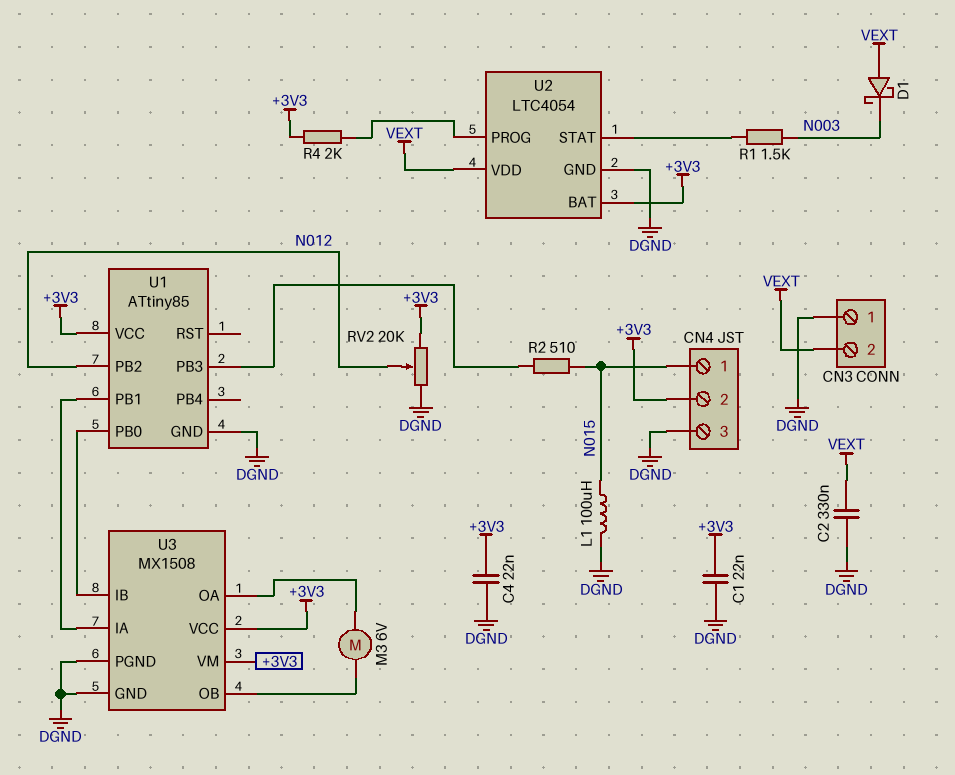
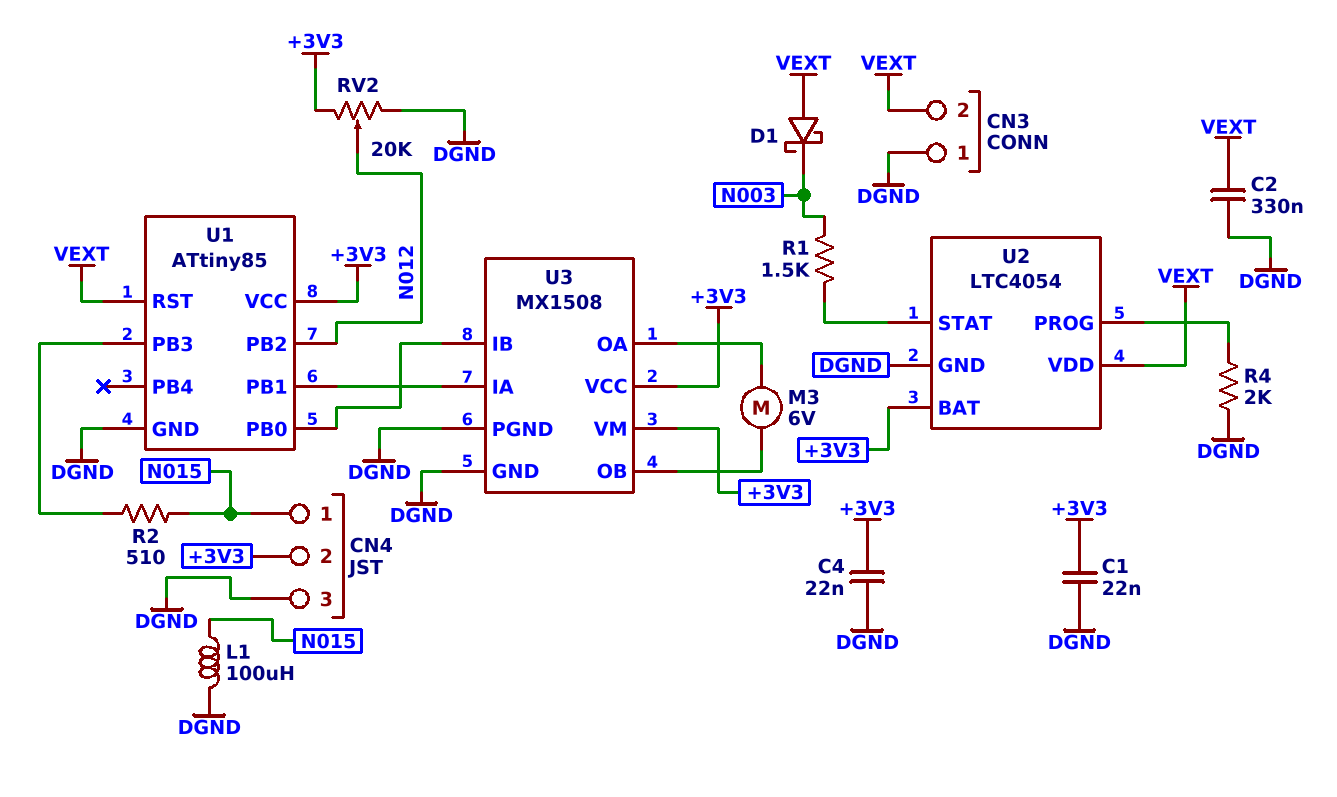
R4: 2k (+3V3, U2/PROG) -> 2k (DGND, U2/PROG)
U1 pin RST: none -> VEXT

